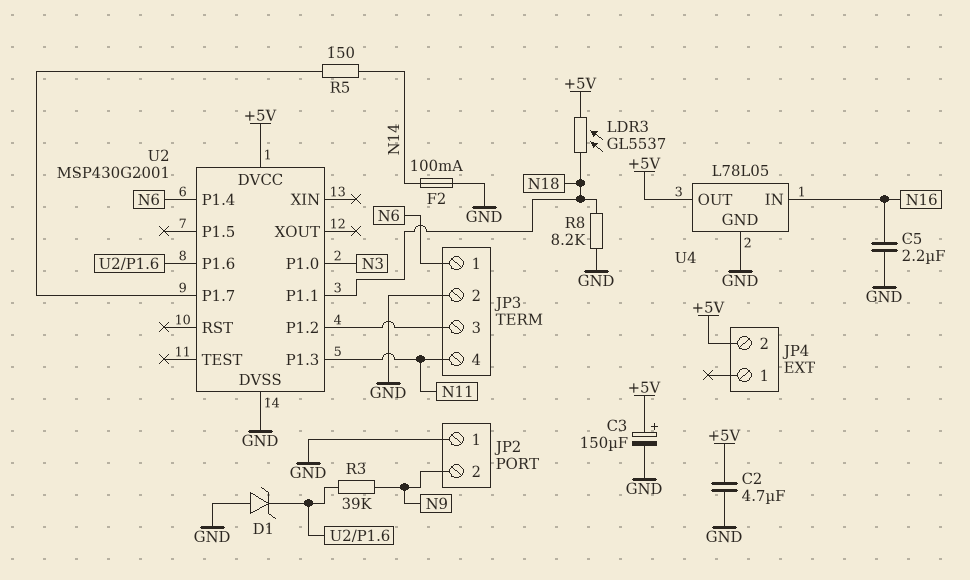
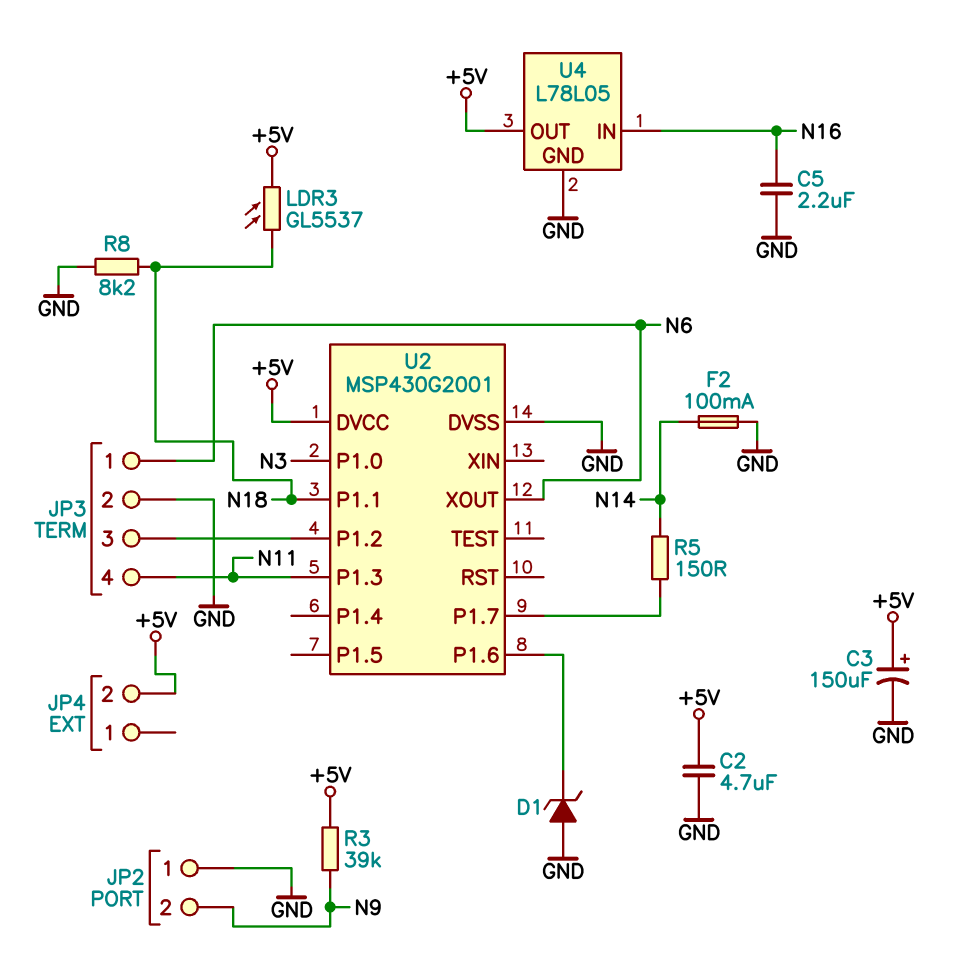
R3: 39k (N9, U2/P1.6) -> 39k (+5V, N9)
U2 pin P1.4: N6 -> none
U2 pin XOUT: none -> N6

